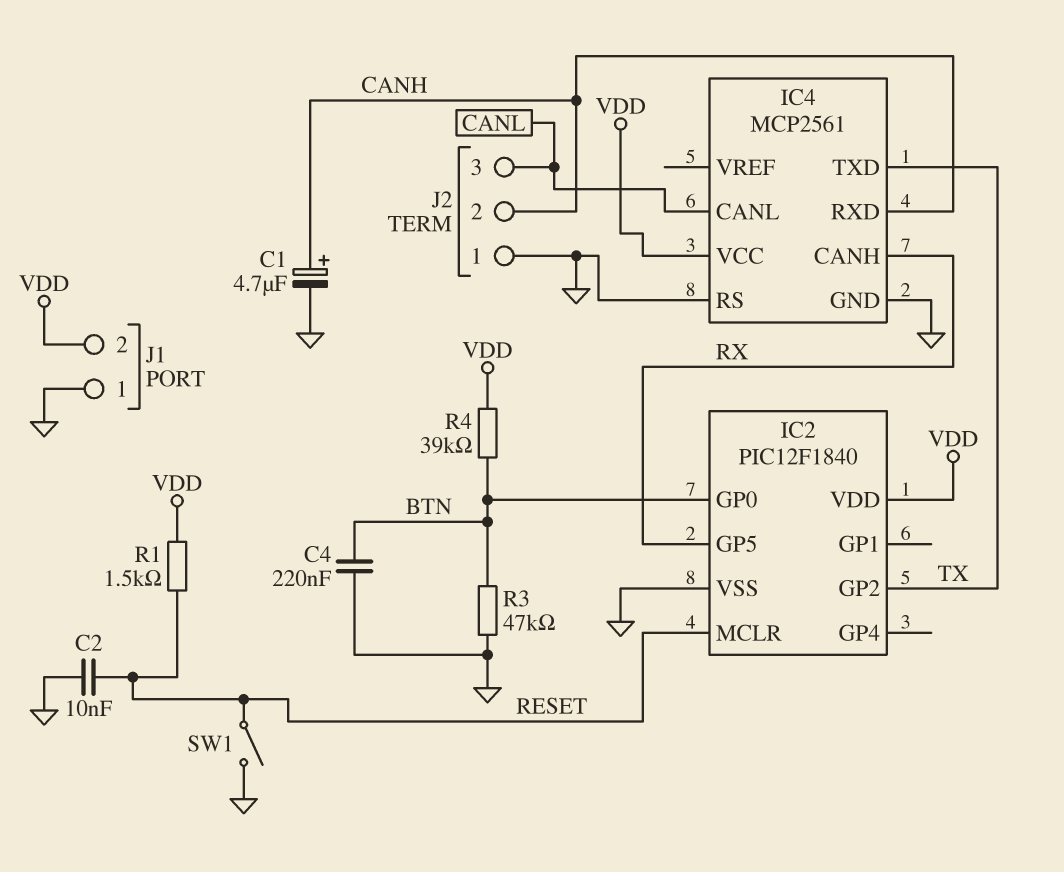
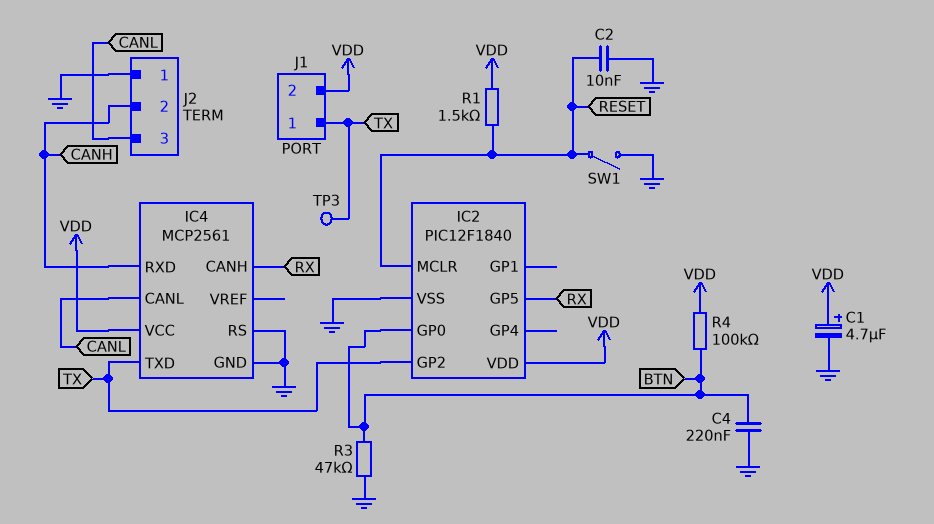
C1: 4.7uF (plus CANH, minus GND) -> 4.7uF (plus VDD, minus GND)
J1 pin 1: GND -> TX
R4: 39k (BTN, VDD) -> 100k (BTN, VDD)
TP3: none -> test point (TX)

